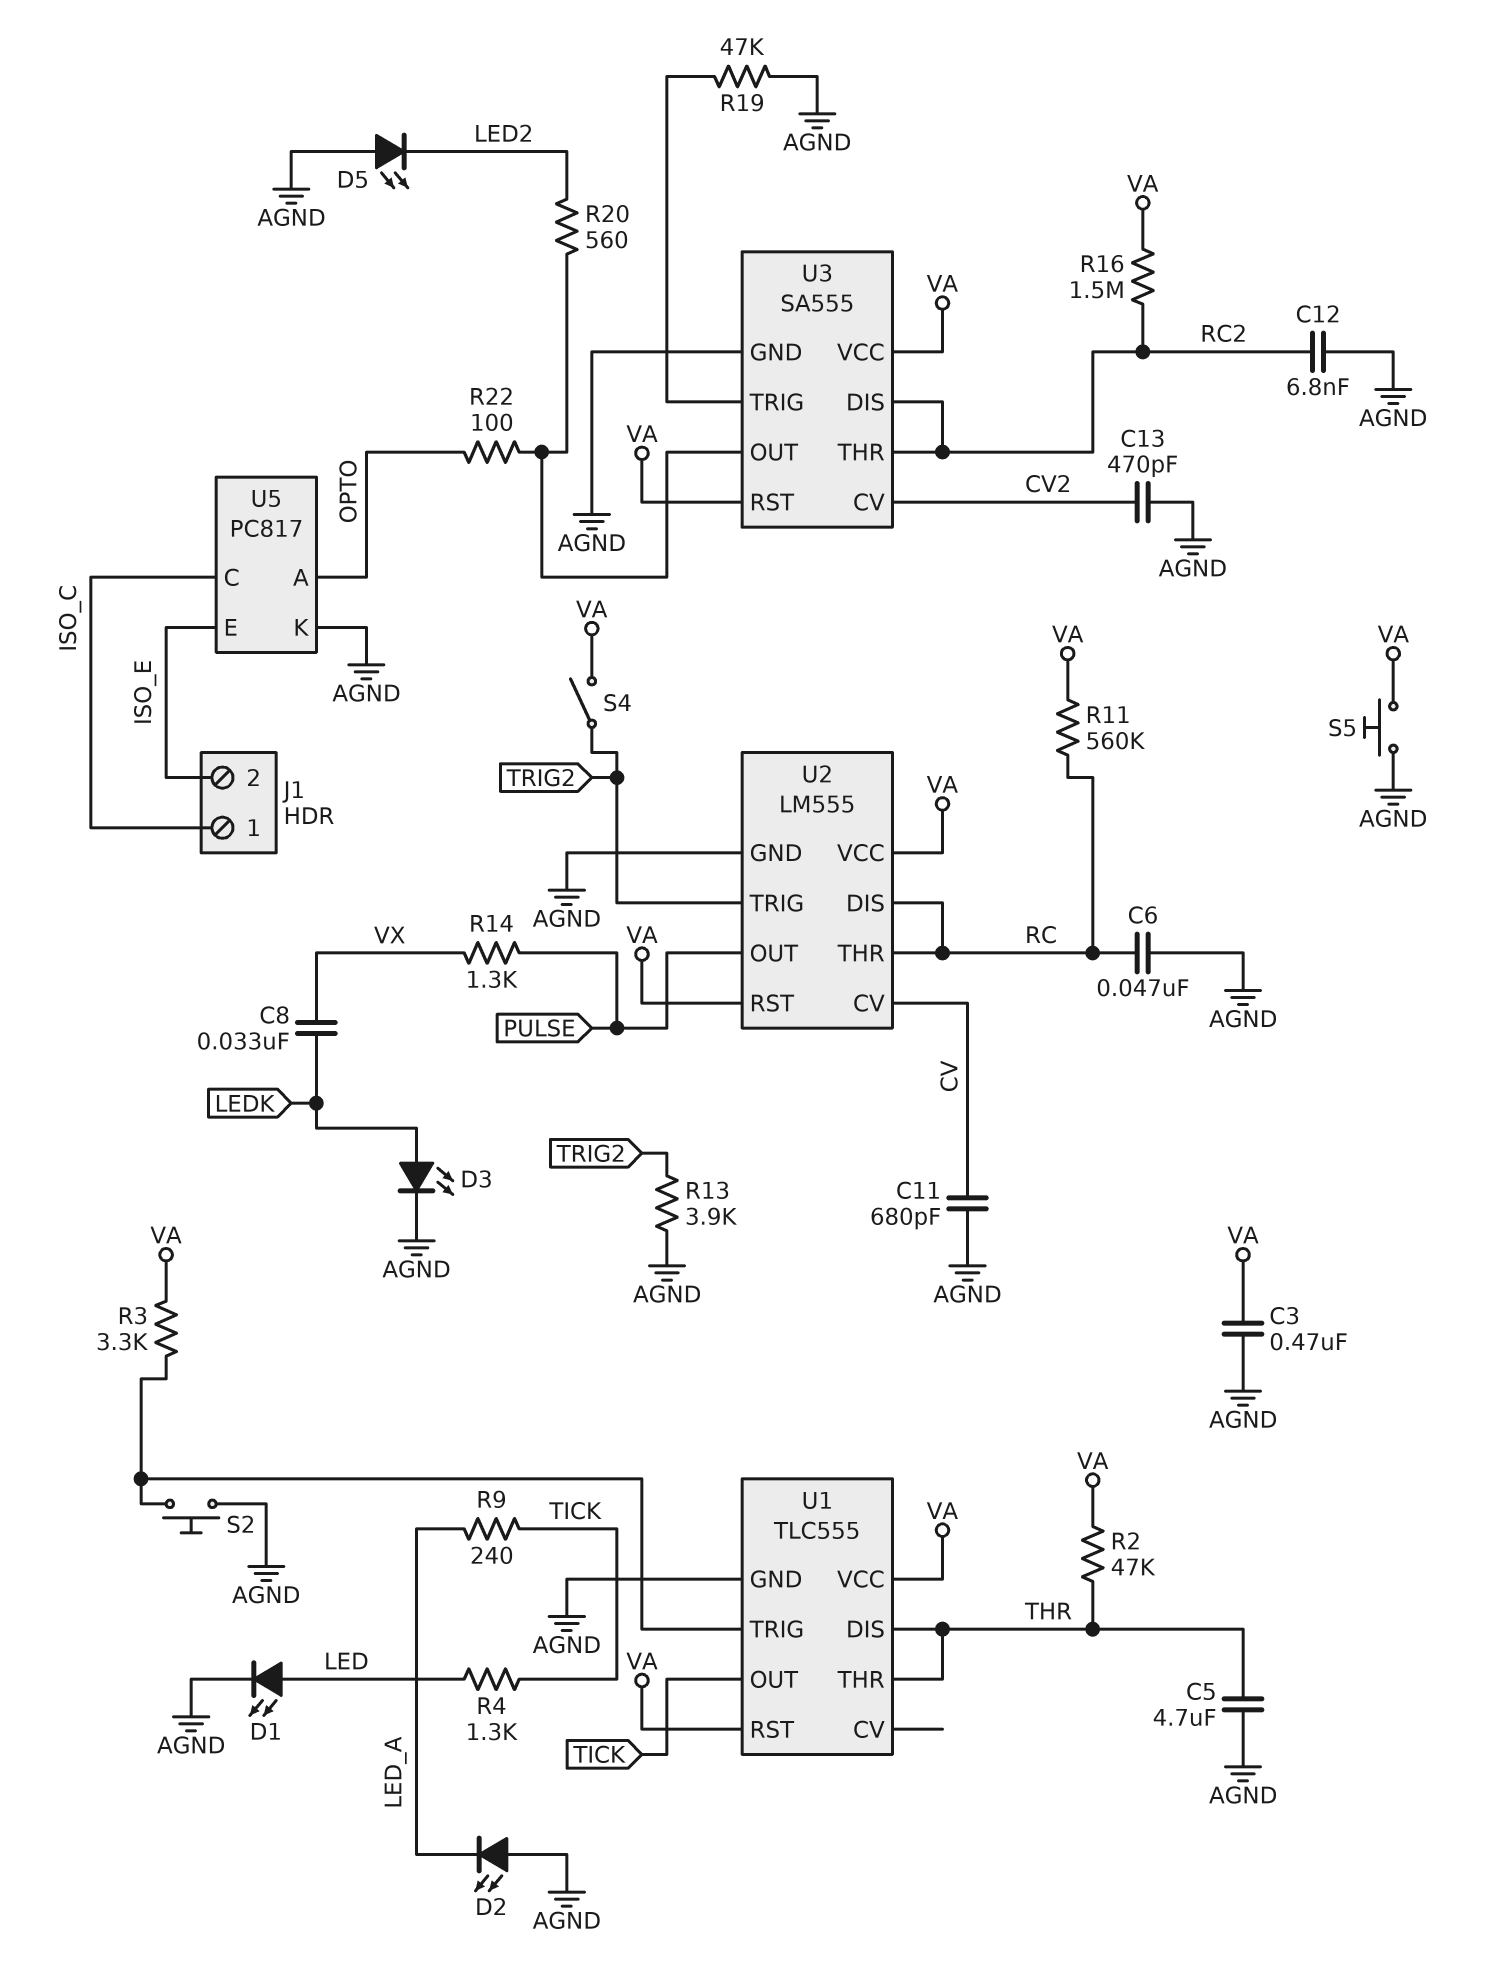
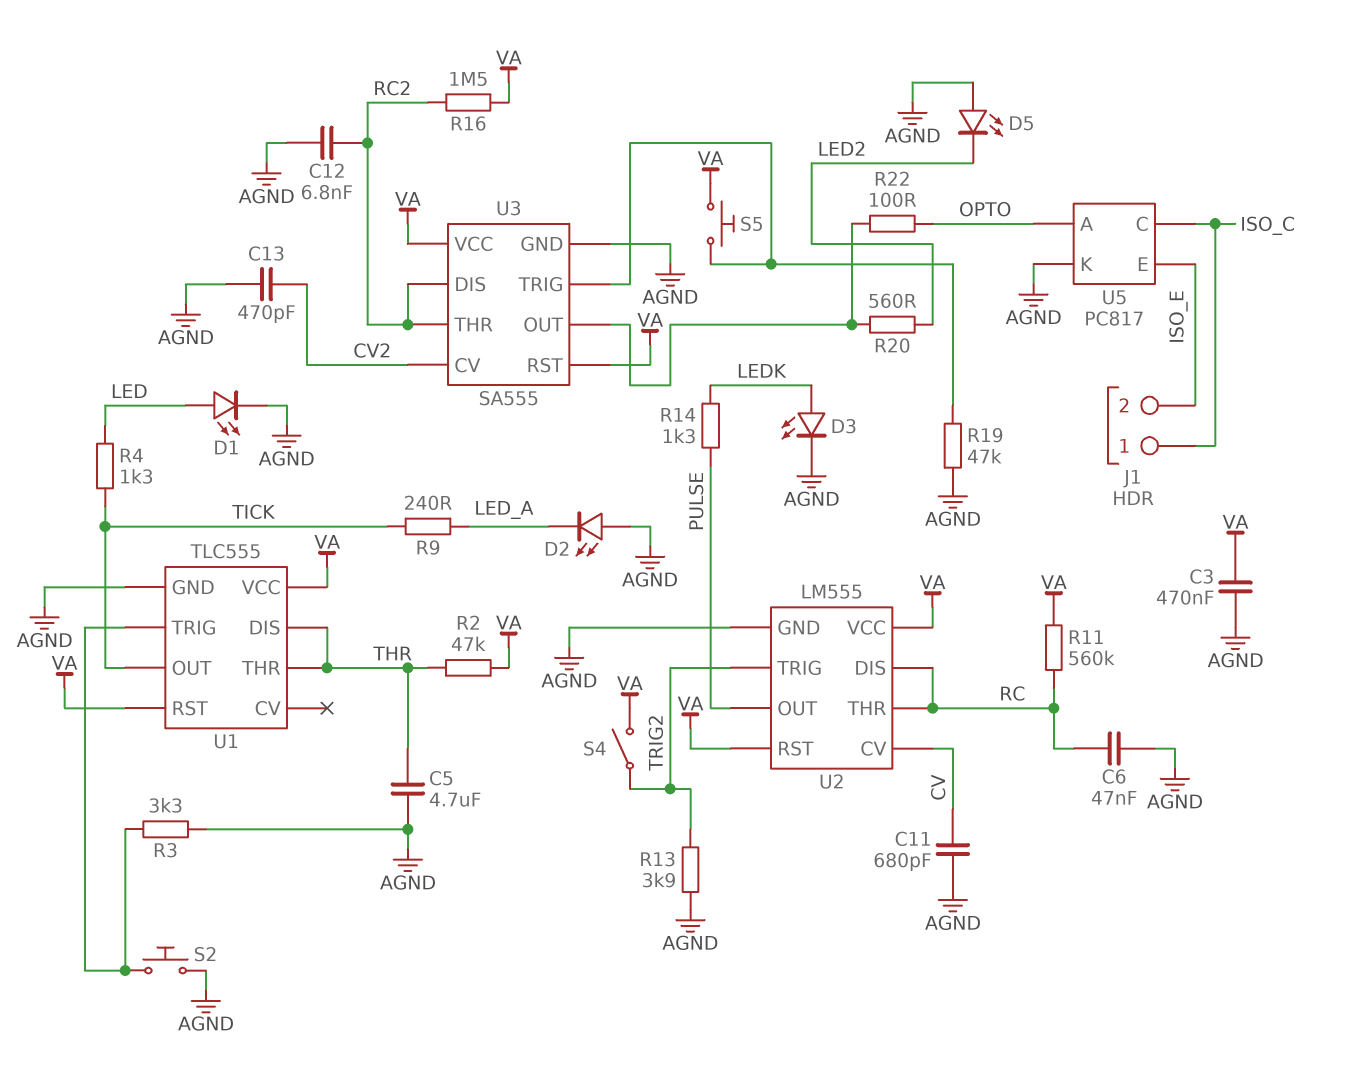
C8: 33nF (LEDK, VX) -> none
R3: 3.3k (U1/TRIG, VA) -> 3.3k (AGND, U1/TRIG)
R14: 1.3k (PULSE, VX) -> 1.3k (LEDK, PULSE)
S5: button (AGND, VA) -> button (U3/TRIG, VA)

